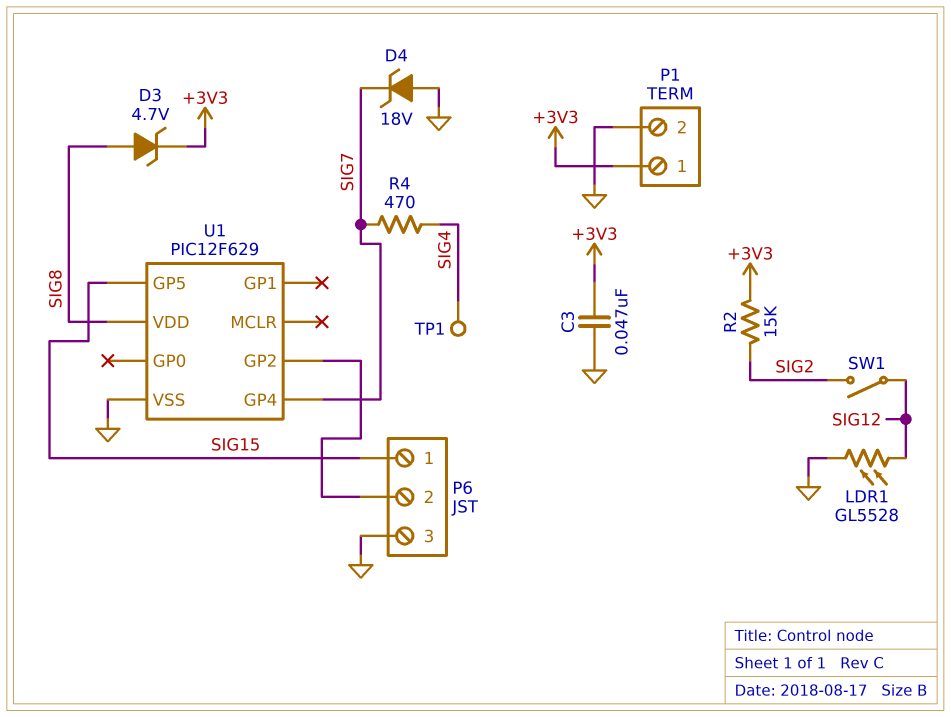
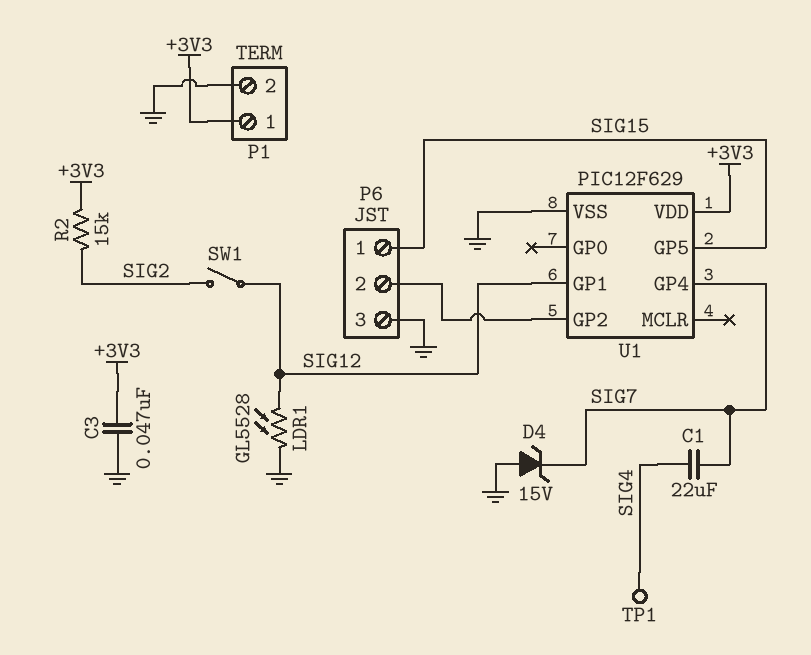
C1: none -> 22uF (SIG4, SIG7)
D3: zener 4.7V (A SIG8, K +3V3) -> none
D4: zener 18V (A GND, K SIG7) -> zener 15V (A GND, K SIG7)
R4: 470 (SIG4, SIG7) -> none
U1 pin GP1: none -> SIG12
U1 pin VDD: SIG8 -> +3V3

